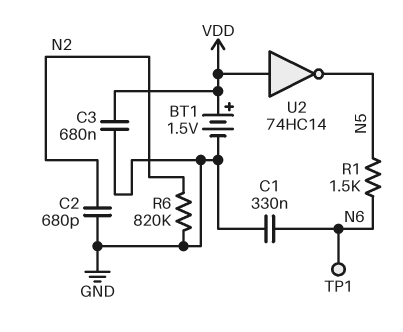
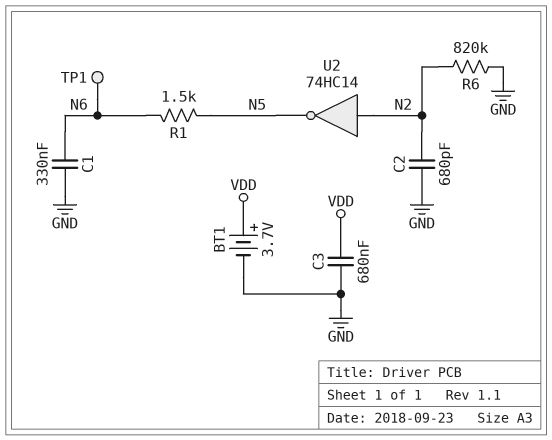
BT1: 1.5V (plus VDD, minus GND) -> 3.7V (plus VDD, minus GND)
U2: NOT 74HC14 (in VDD, out N5) -> NOT 74HC14 (in N2, out N5)

